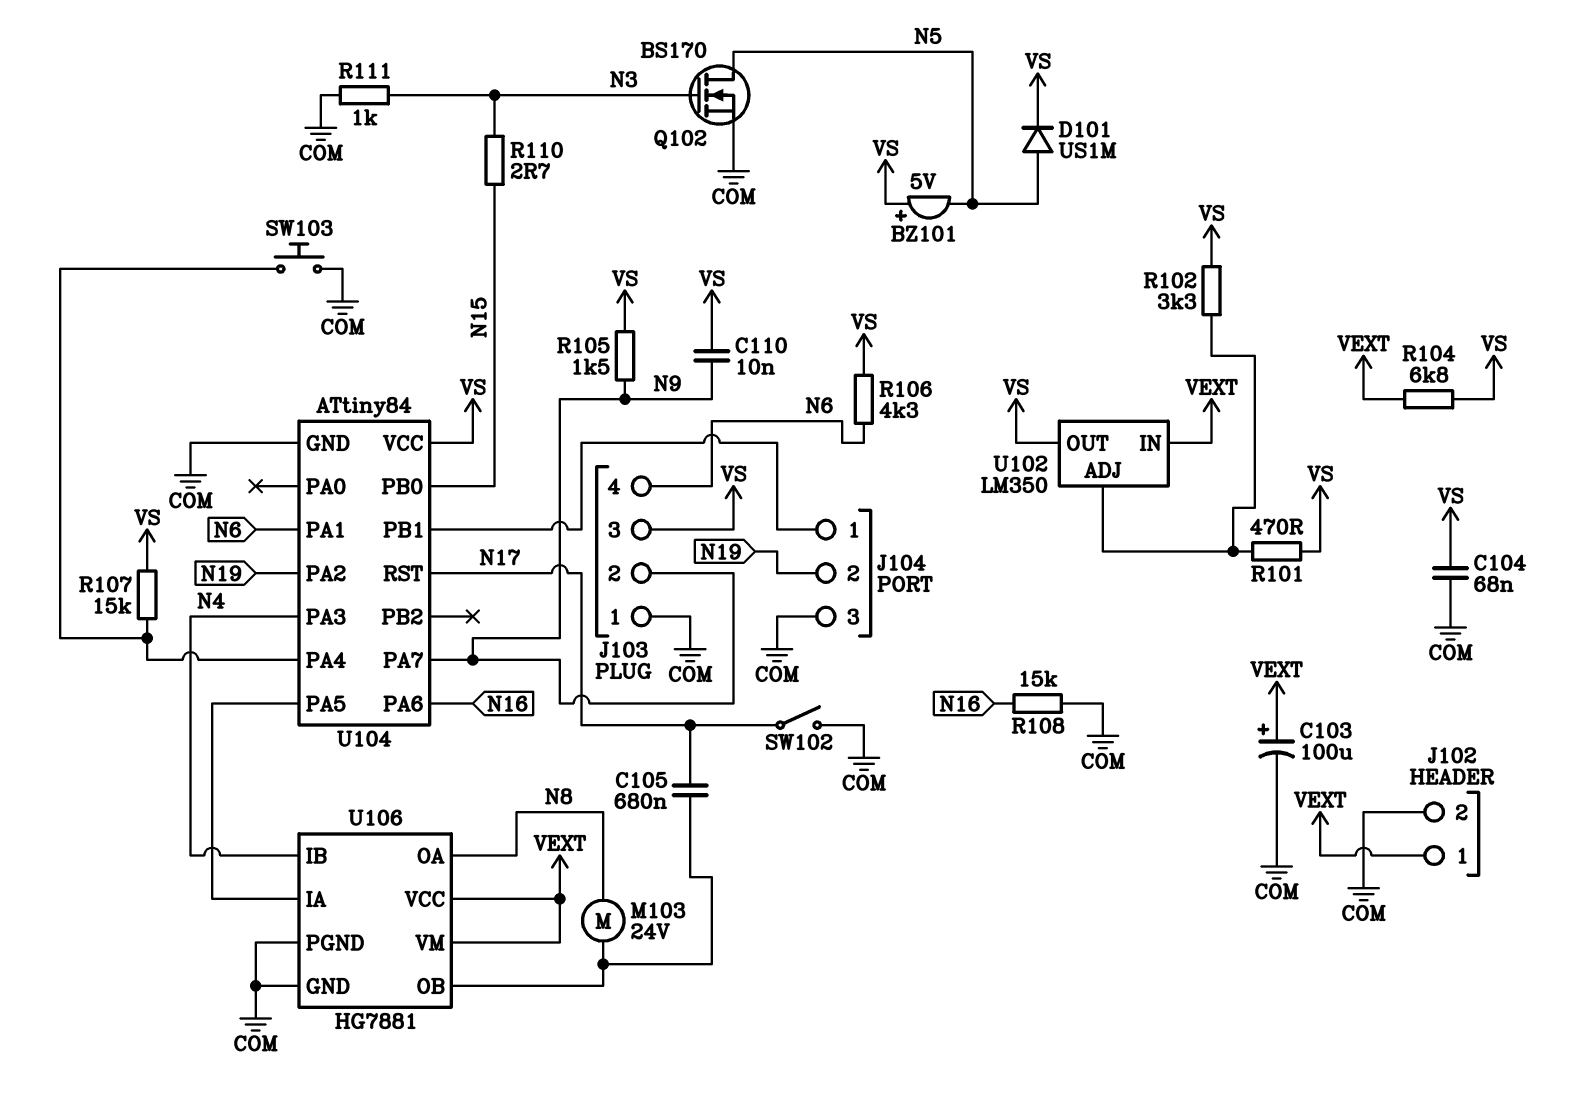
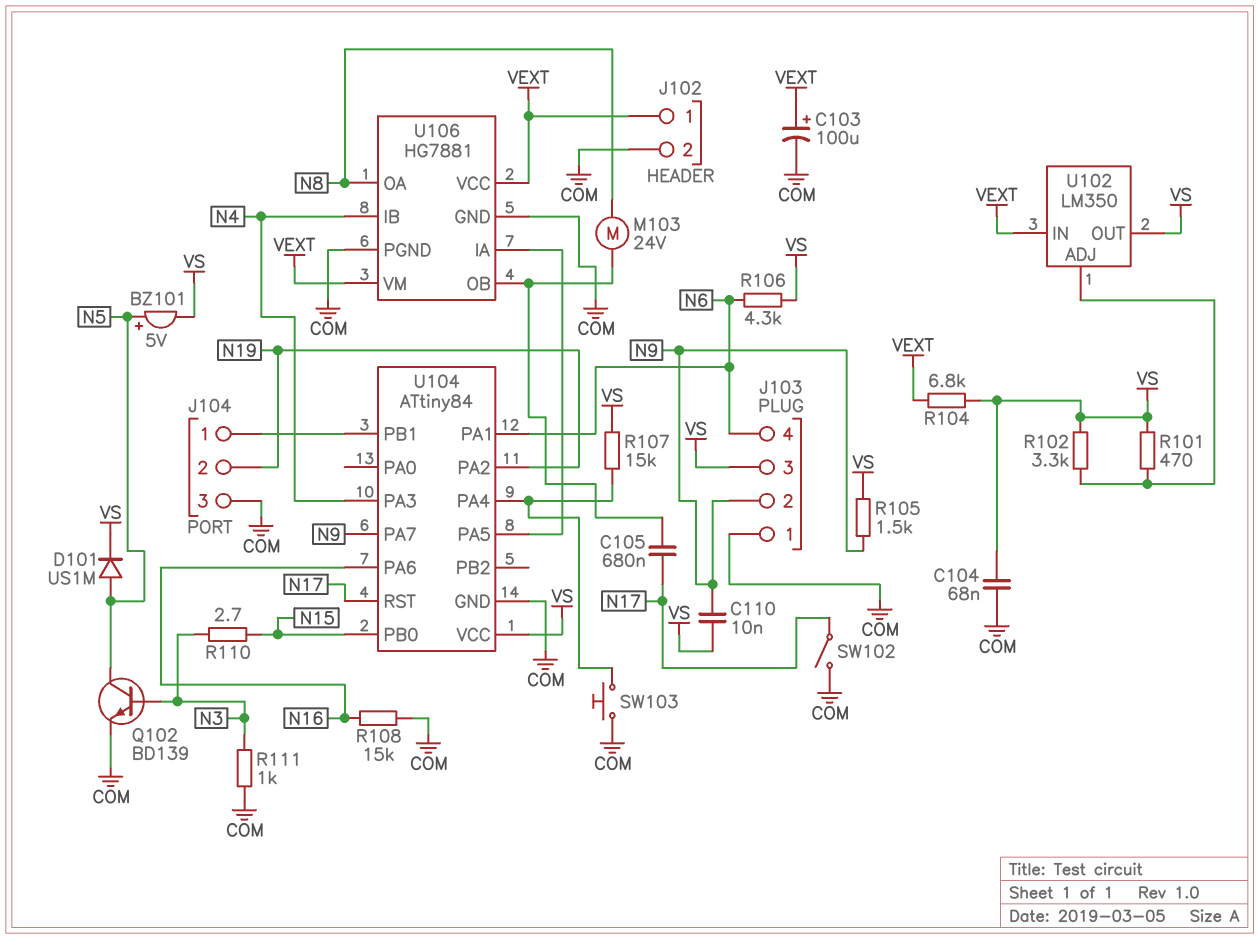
BZ101: buzzer 5V (plus VS, minus N5) -> buzzer 5V (plus N5, minus VS)
Q102: NMOS BS170 (G N3, D N5, S COM) -> NPN BD139 (B N3, C N5, E COM)

